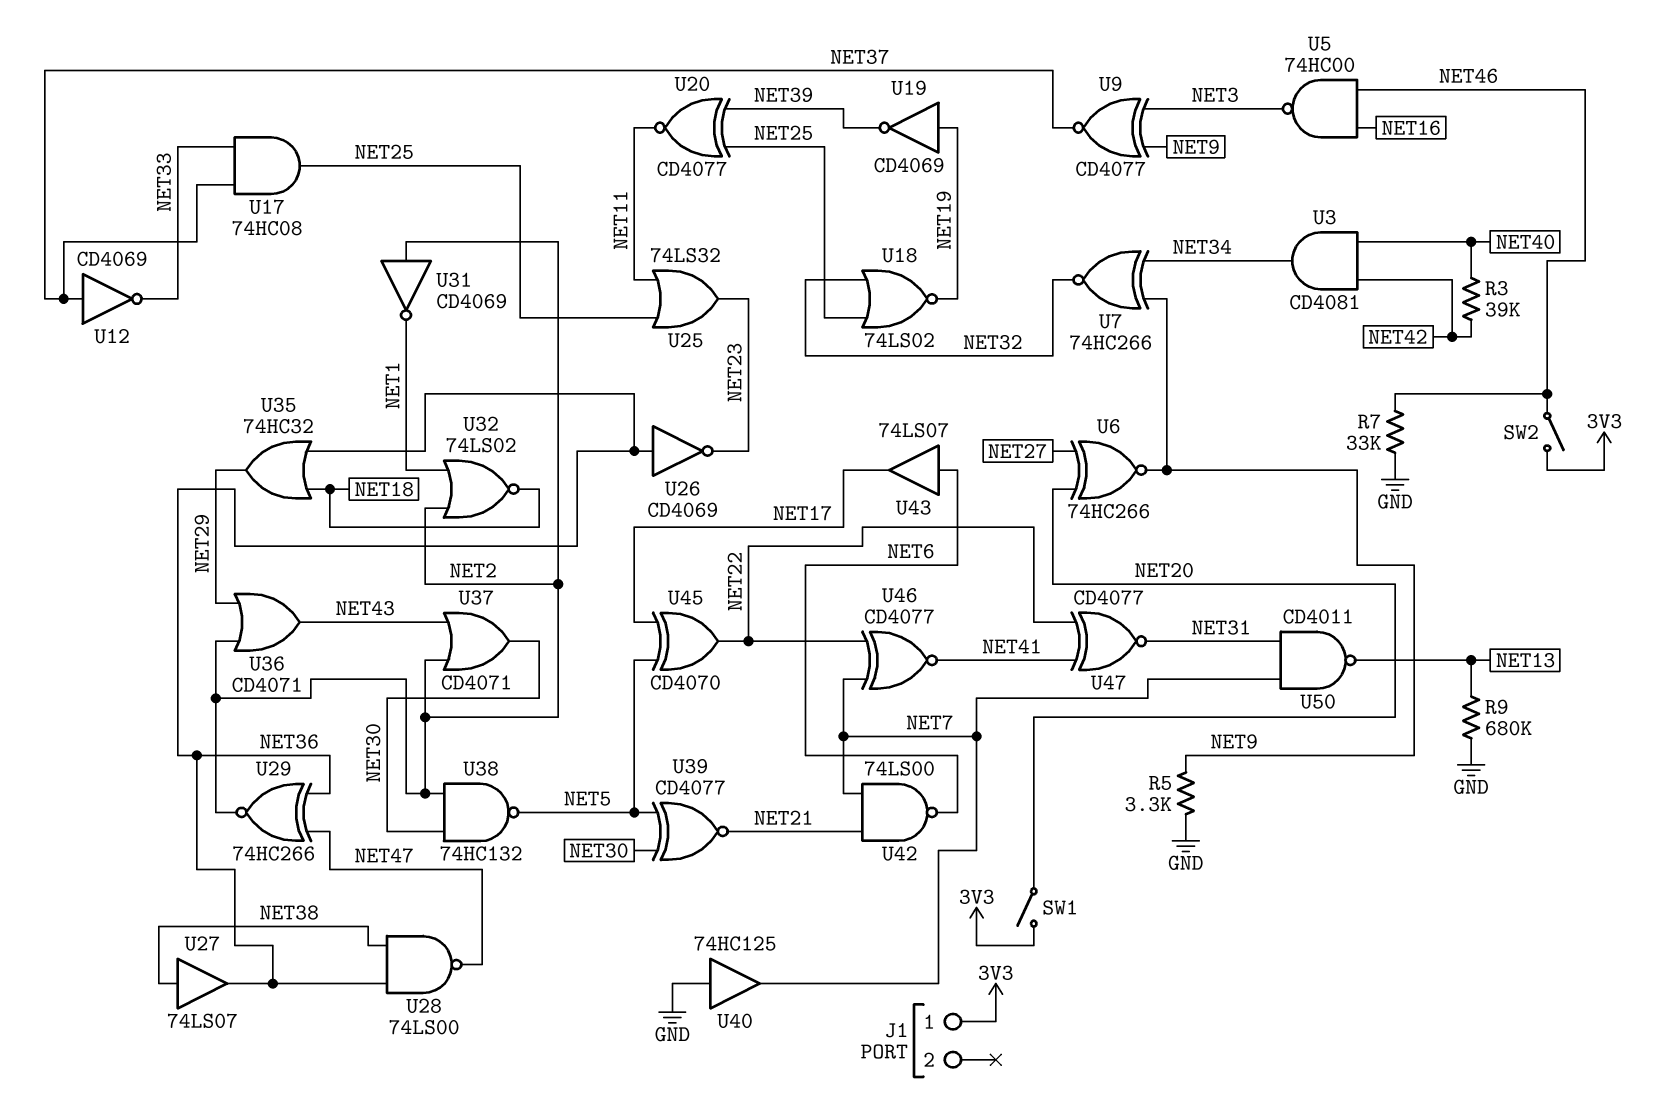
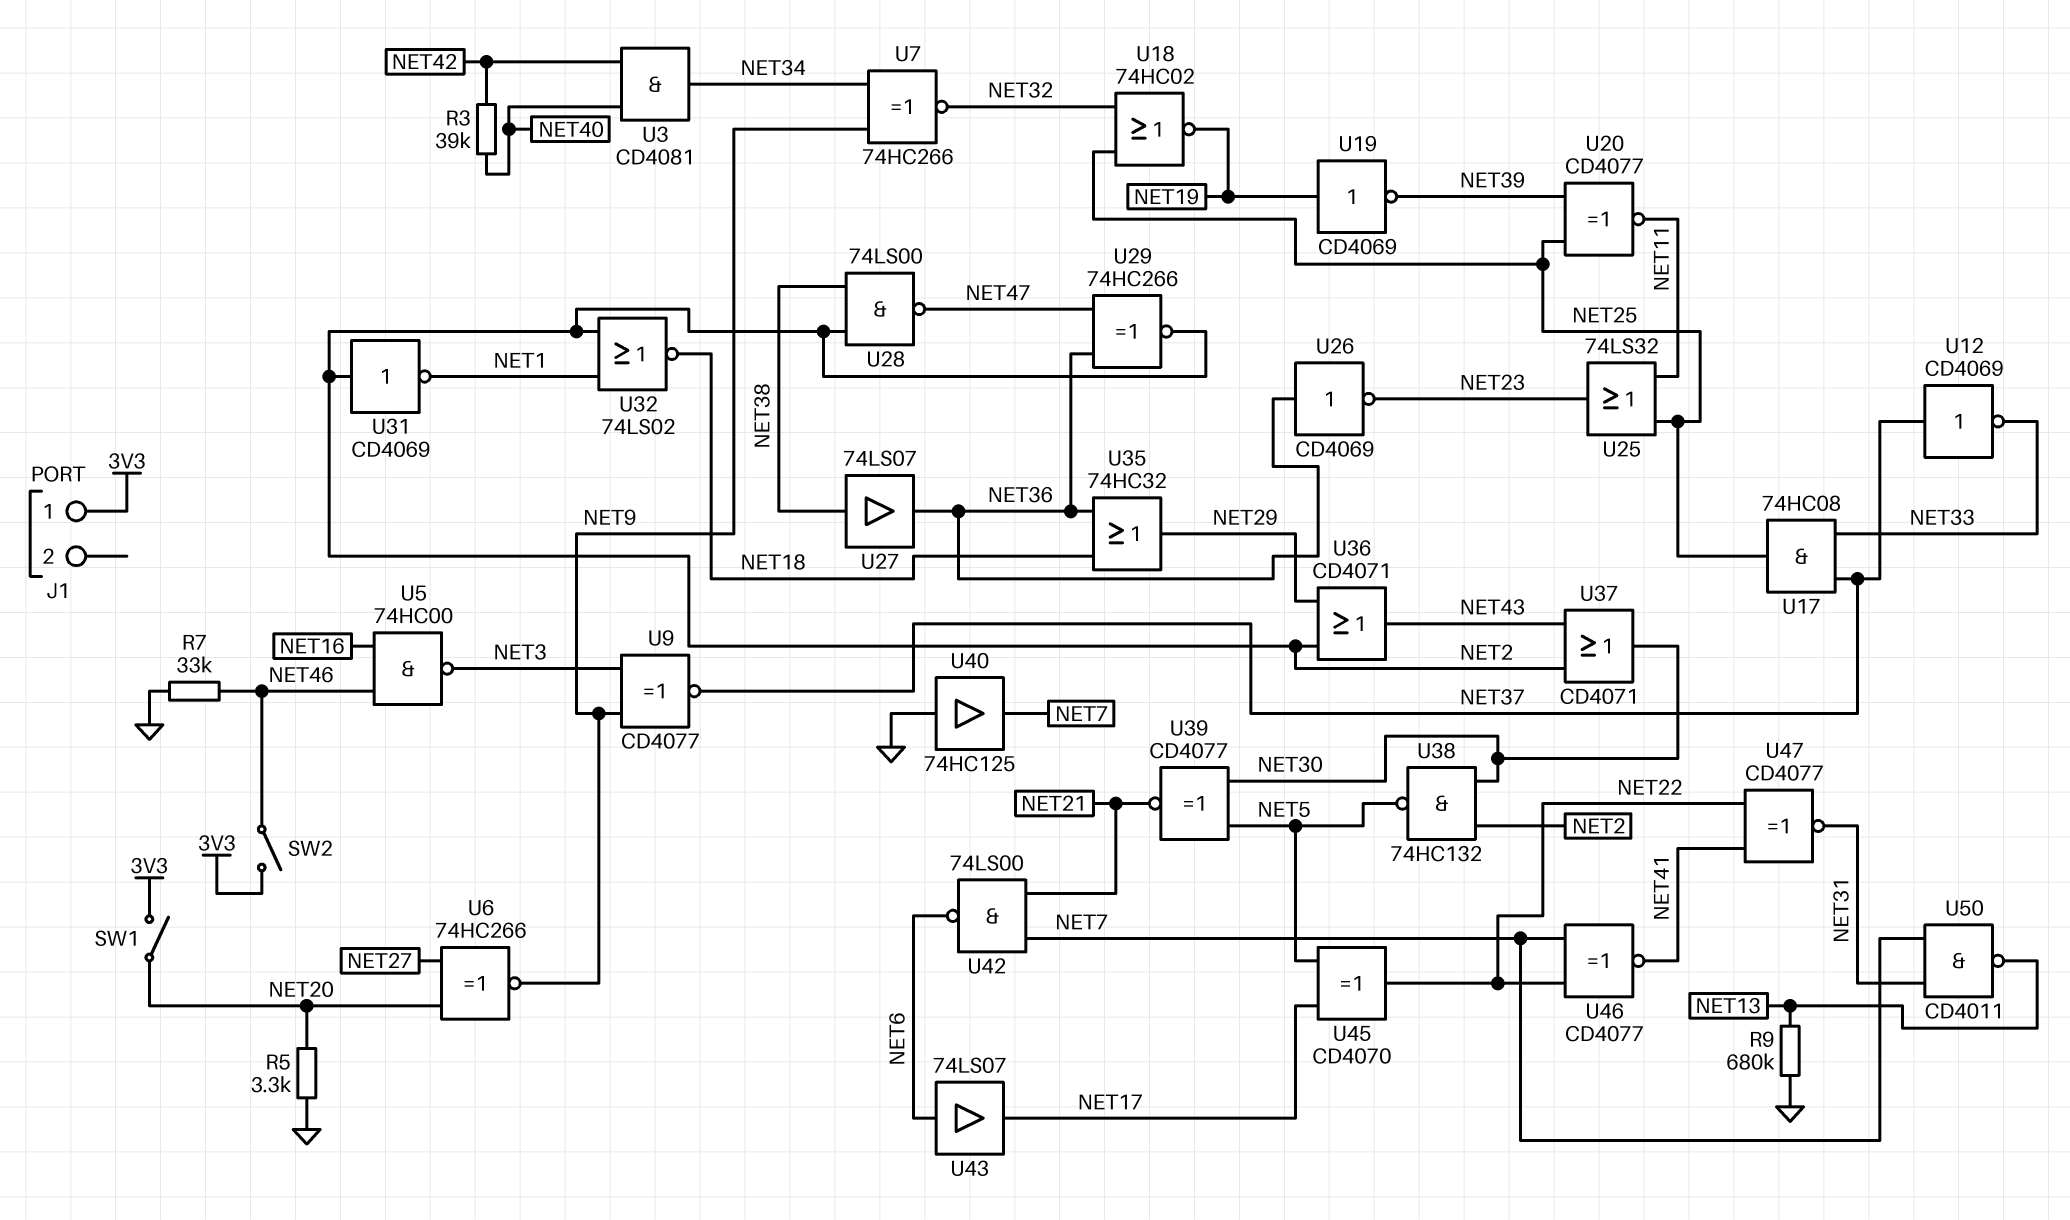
R5: 3.3k (GND, NET9) -> 3.3k (GND, NET20)
U18: NOR 74LS02 (in NET25, in NET32, out NET19) -> NOR 74HC02 (in NET25, in NET32, out NET19)
U28: NAND 74LS00 (in NET36, in NET38, out NET47) -> NAND 74LS00 (in NET2, in NET38, out NET47)

